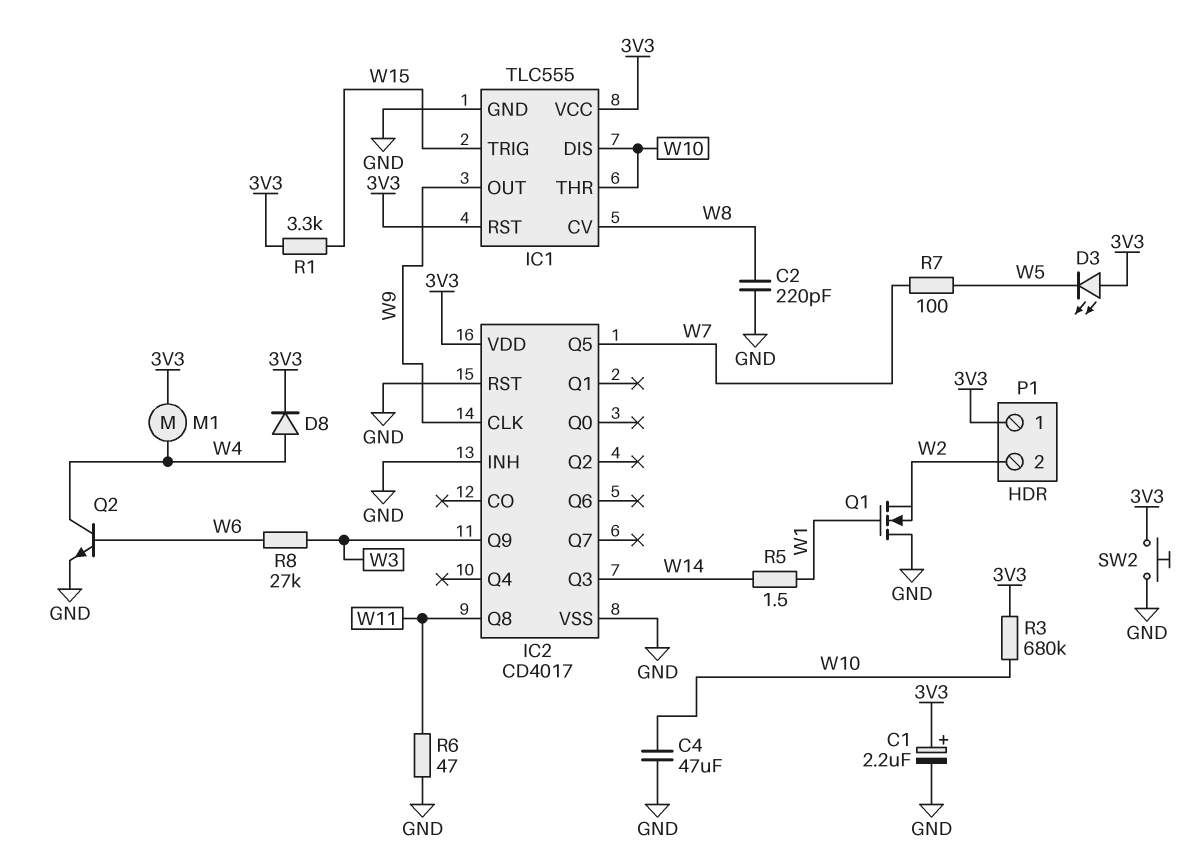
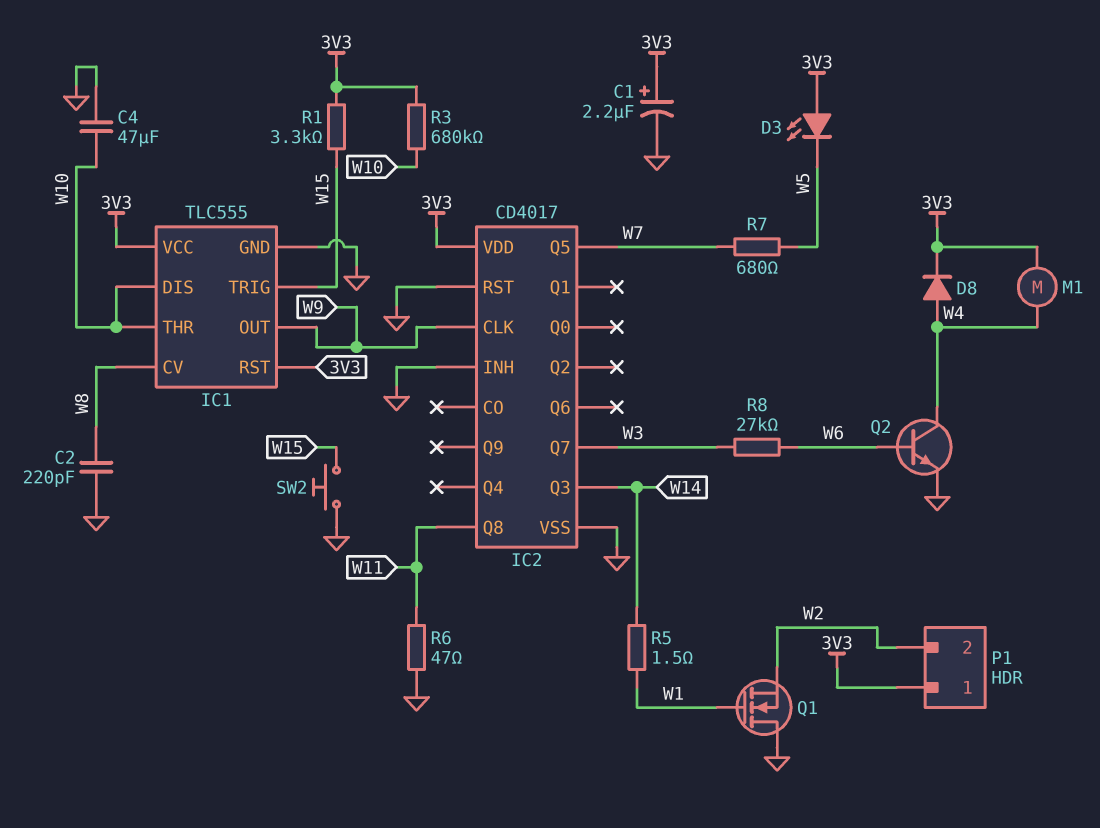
IC2 pin Q7: none -> W3
IC2 pin Q9: W3 -> none
R7: 100 (W5, W7) -> 680 (W5, W7)
SW2: button (3V3, GND) -> button (GND, W15)

